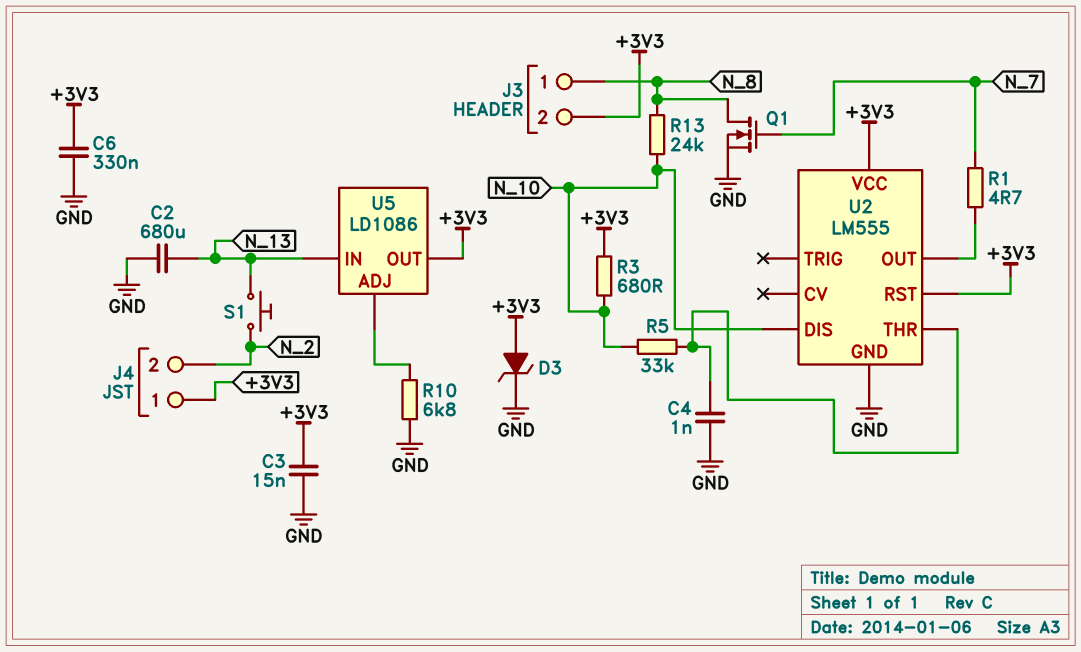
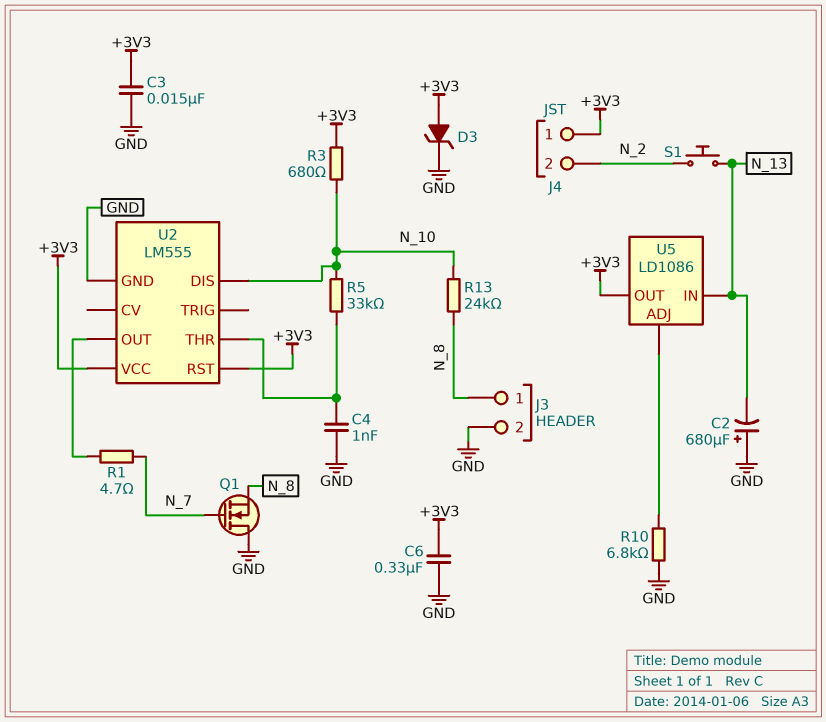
C2: 680uF (GND, N_13) -> 680uF (plus GND, minus N_13)
J3 pin 2: +3V3 -> GND
Q1: NMOS (G N_7, D N_8, S GND) -> NMOS (G N_7, D GND, S N_8)

